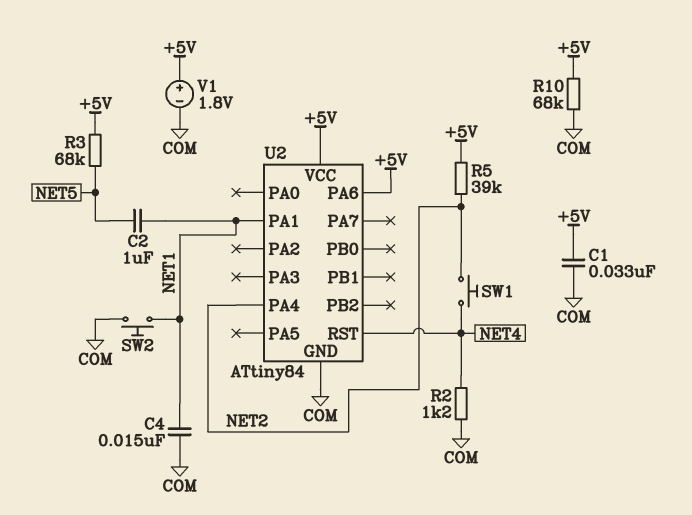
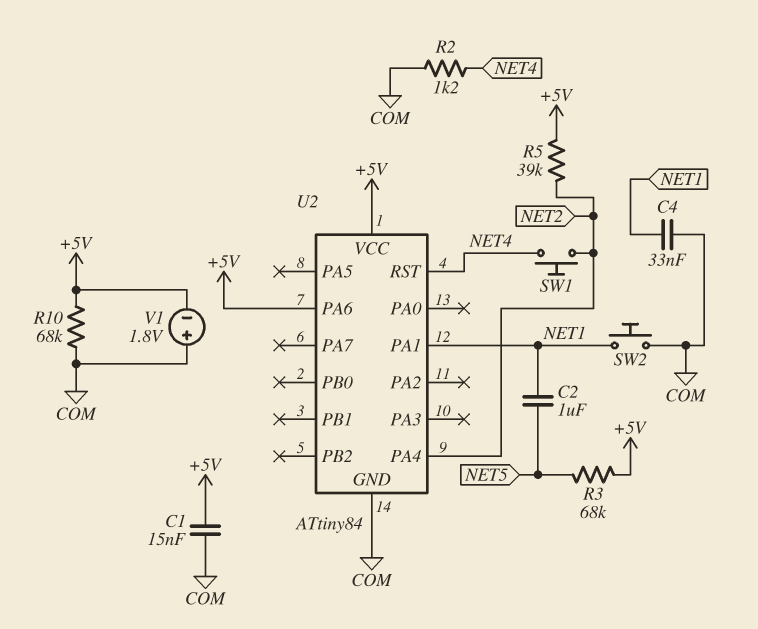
C1: 33nF (+5V, COM) -> 15nF (+5V, COM)
C4: 15nF (COM, NET1) -> 33nF (COM, NET1)
V1: 1.8V (plus +5V, minus COM) -> 1.8V (plus COM, minus +5V)

